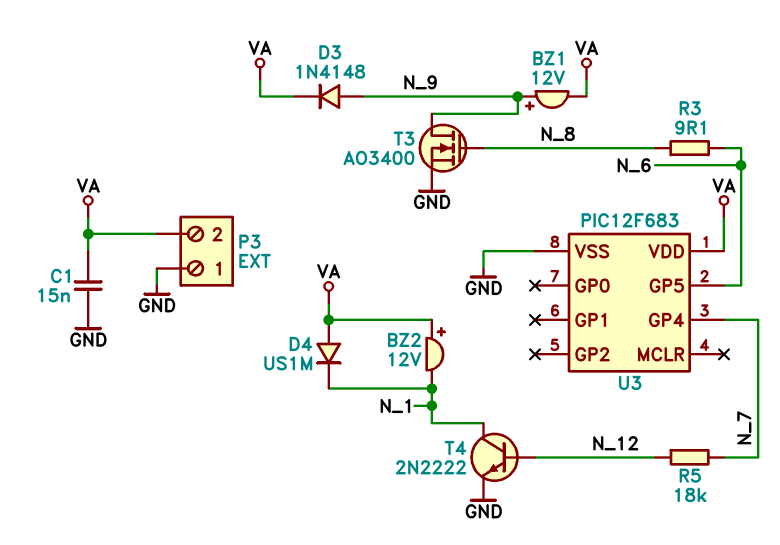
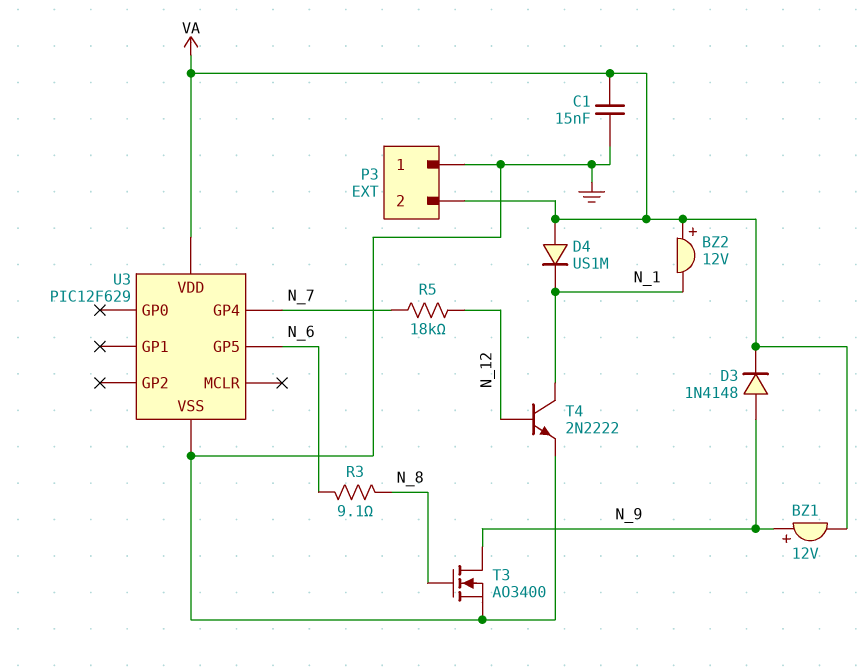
U3: PIC12F683 -> PIC12F629

